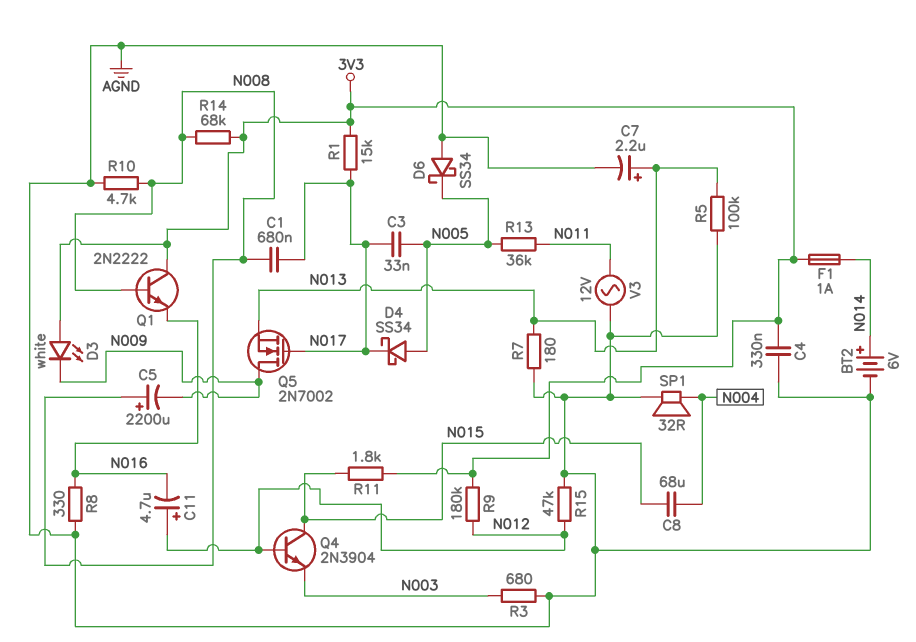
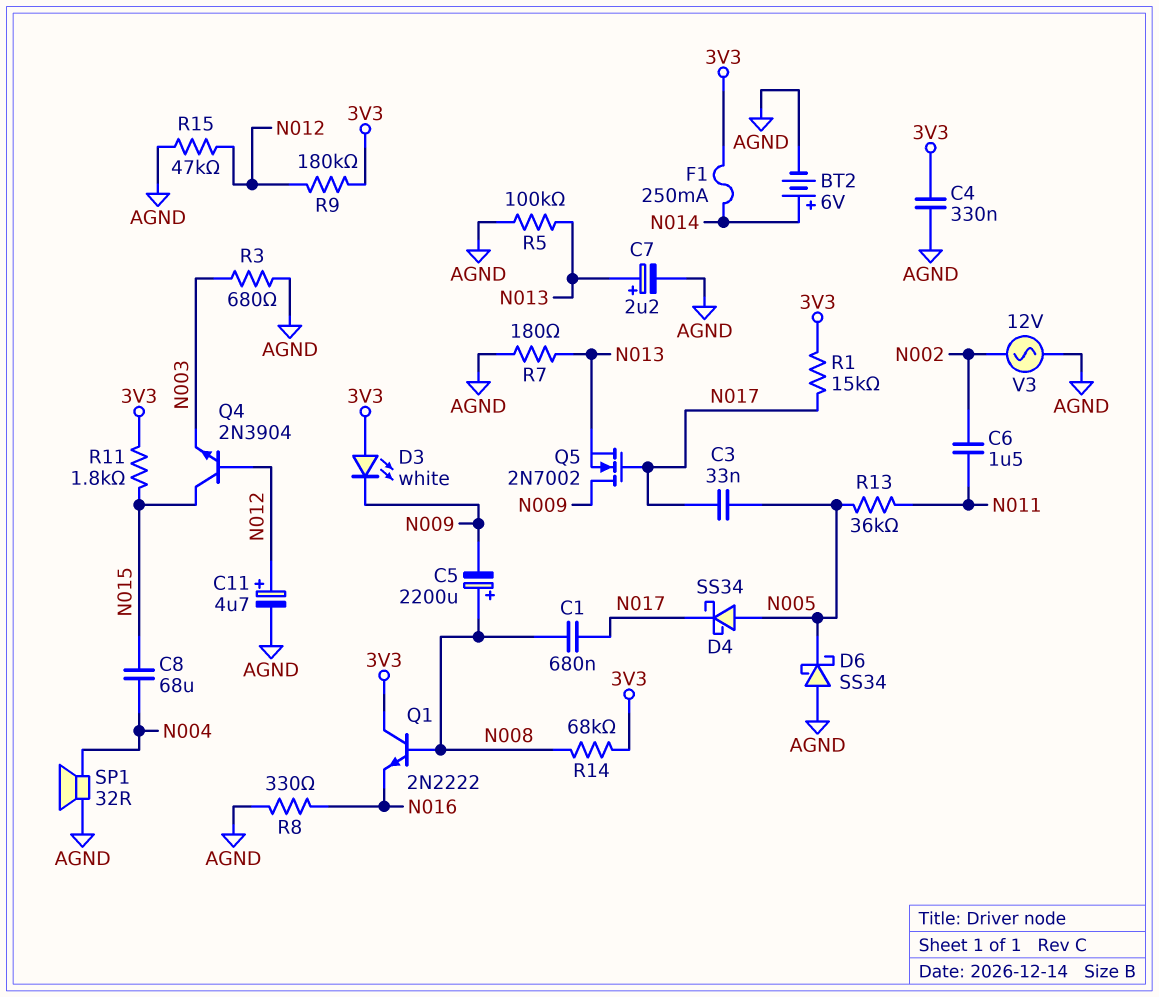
C6: none -> 1.5uF (N002, N011)
C11: 4.7uF (plus N012, minus N016) -> 4.7uF (plus N012, minus AGND)
F1: 1A (3V3, N014) -> 250mA (3V3, N014)
R10: 4.7k (AGND, N008) -> none
V3: AC 12V (AGND, N011) -> AC 12V (AGND, N002)

